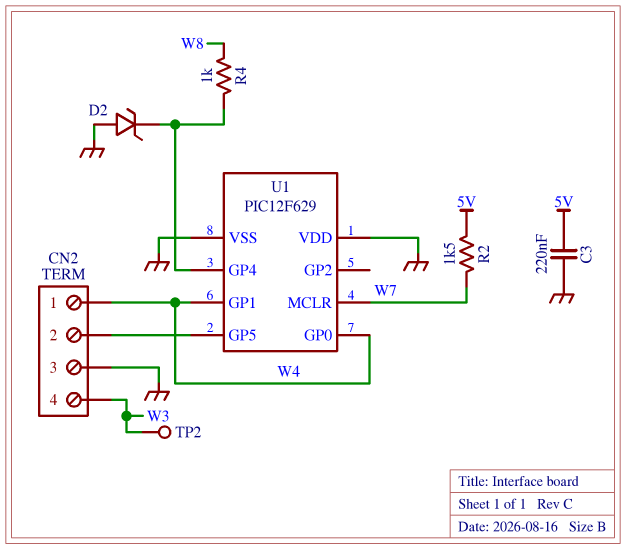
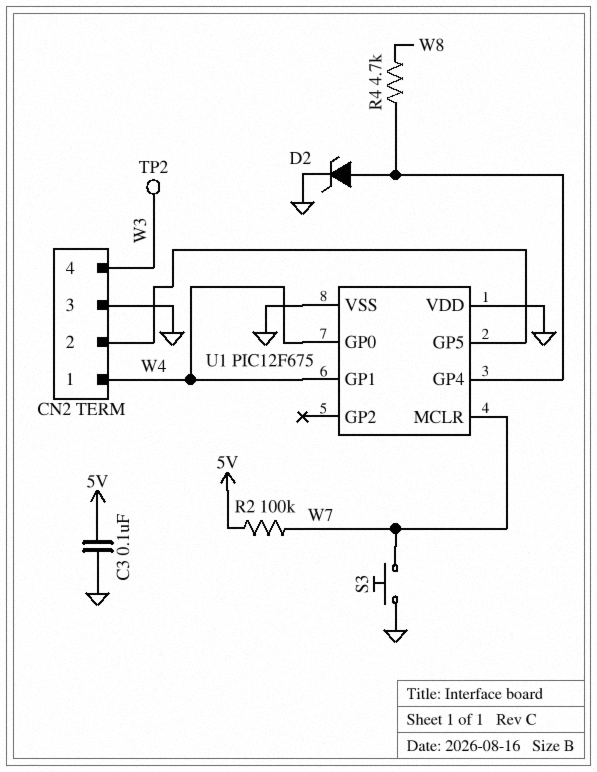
C3: 220nF (5V, GND) -> 100nF (5V, GND)
D2: zener (A GND, K U1/GP4) -> zener (A U1/GP4, K GND)
R2: 1.5k (5V, W7) -> 100k (5V, W7)
R4: 1k (U1/GP4, W8) -> 4.7k (U1/GP4, W8)
S3: none -> button (GND, W7)
U1: PIC12F629 -> PIC12F675

